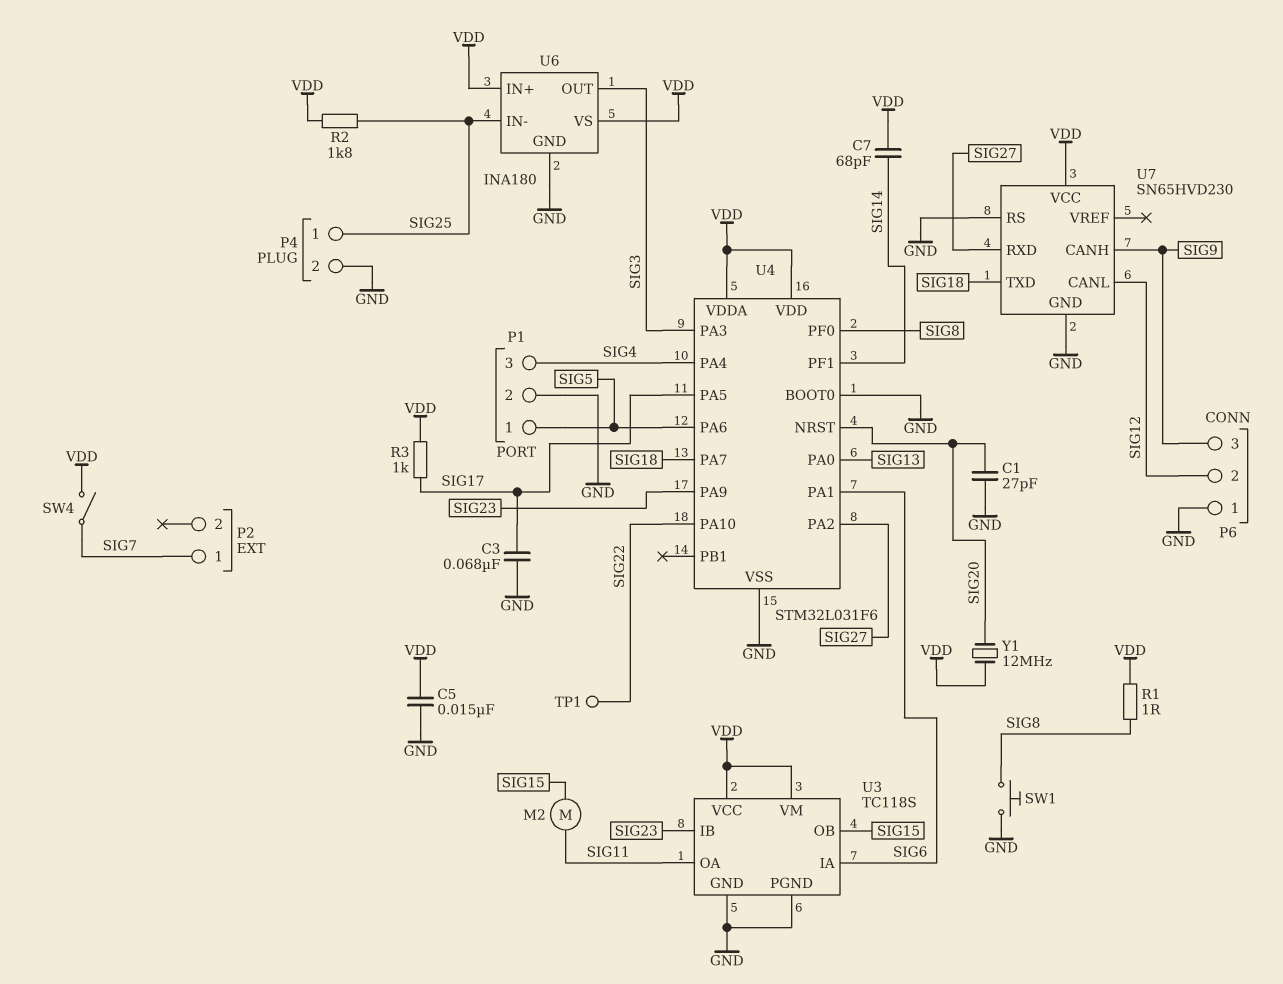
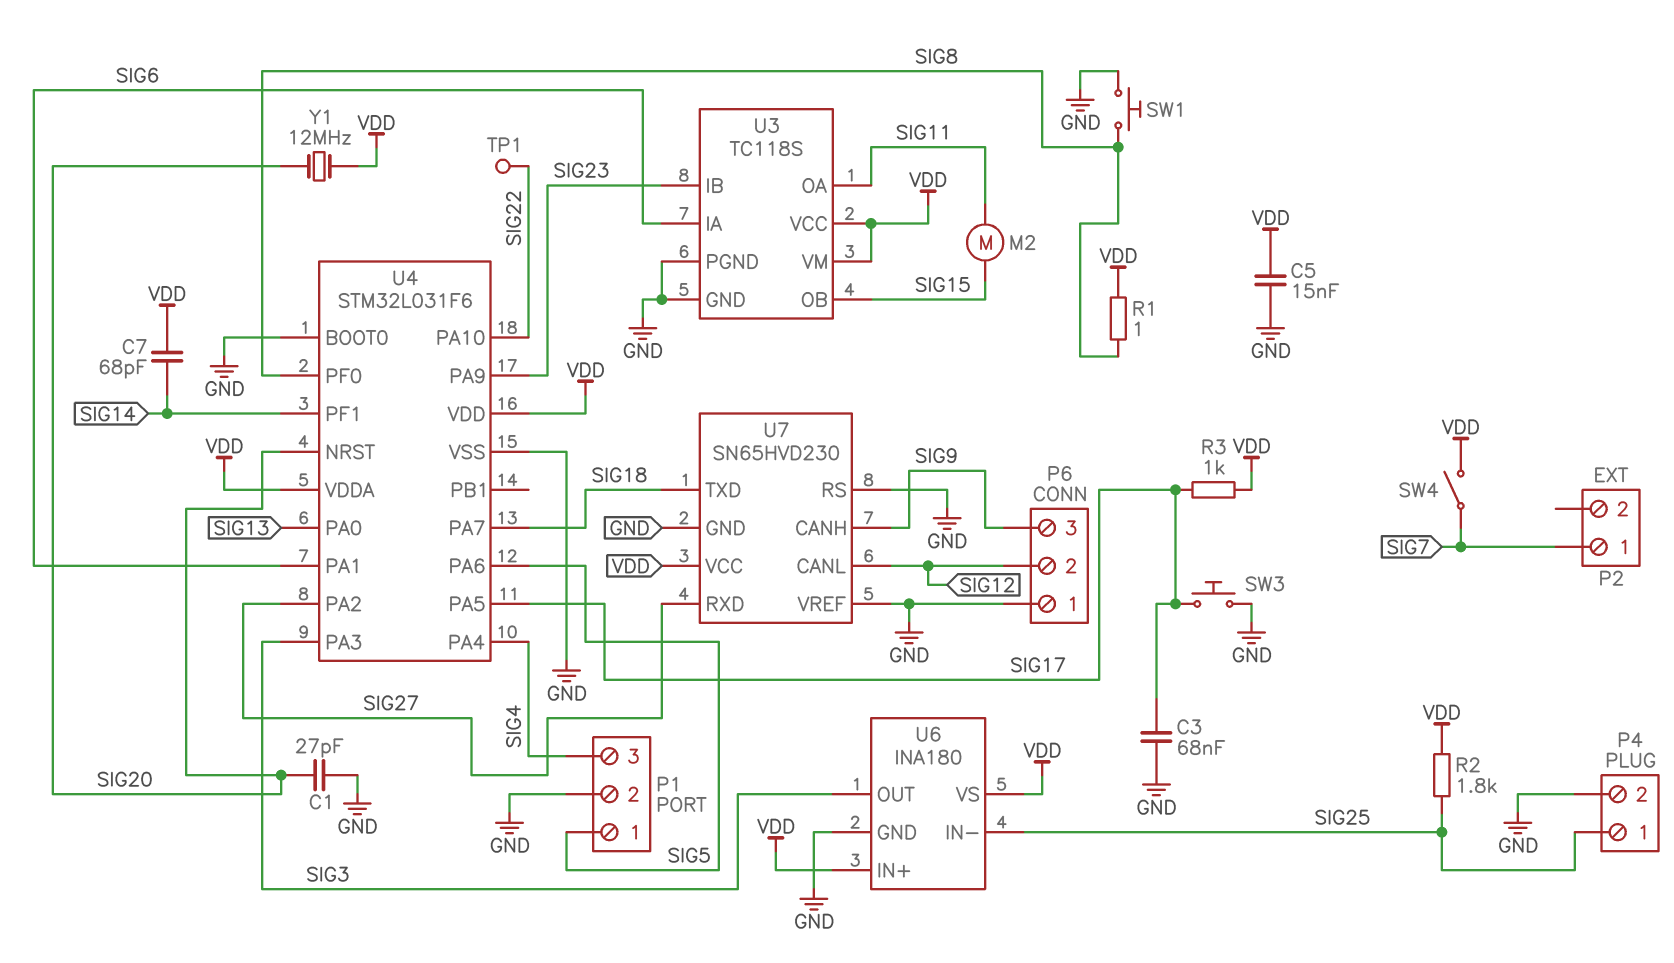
SW3: none -> button (GND, SIG17)
U7 pin VREF: none -> GND

